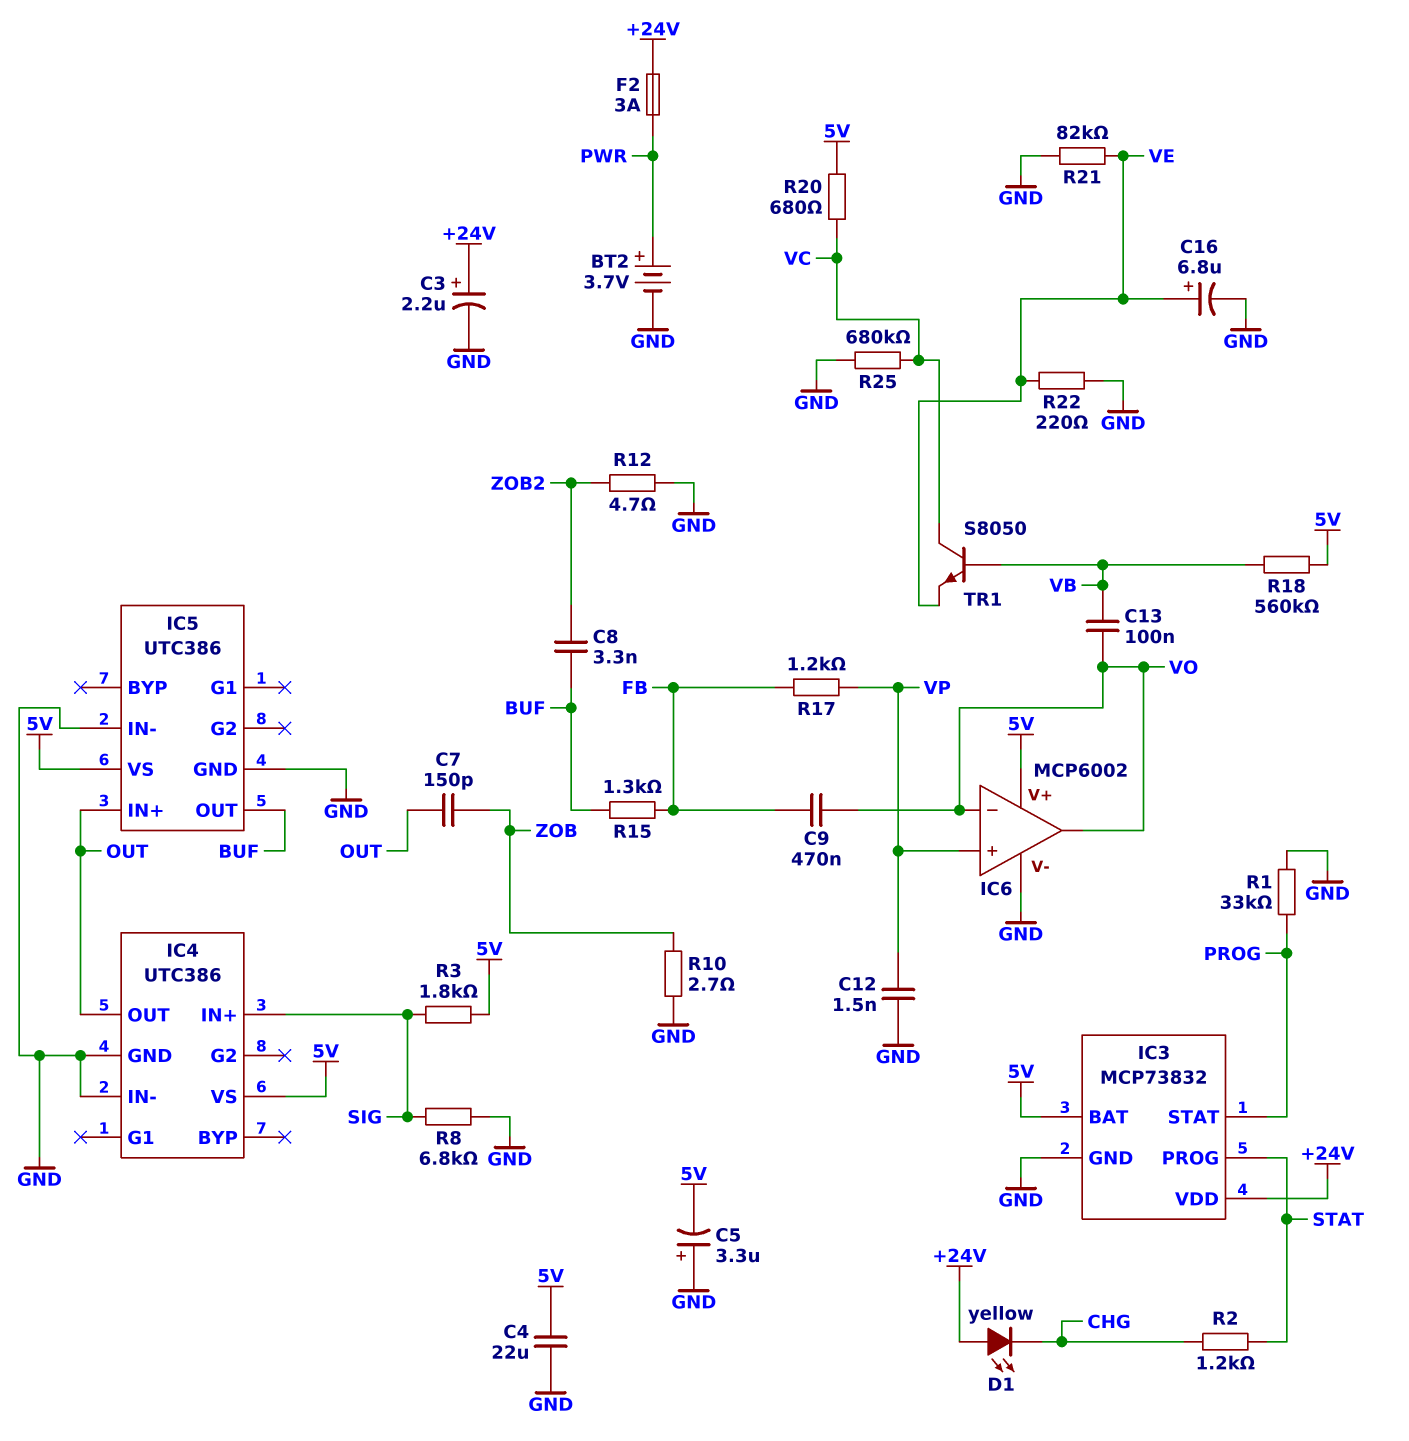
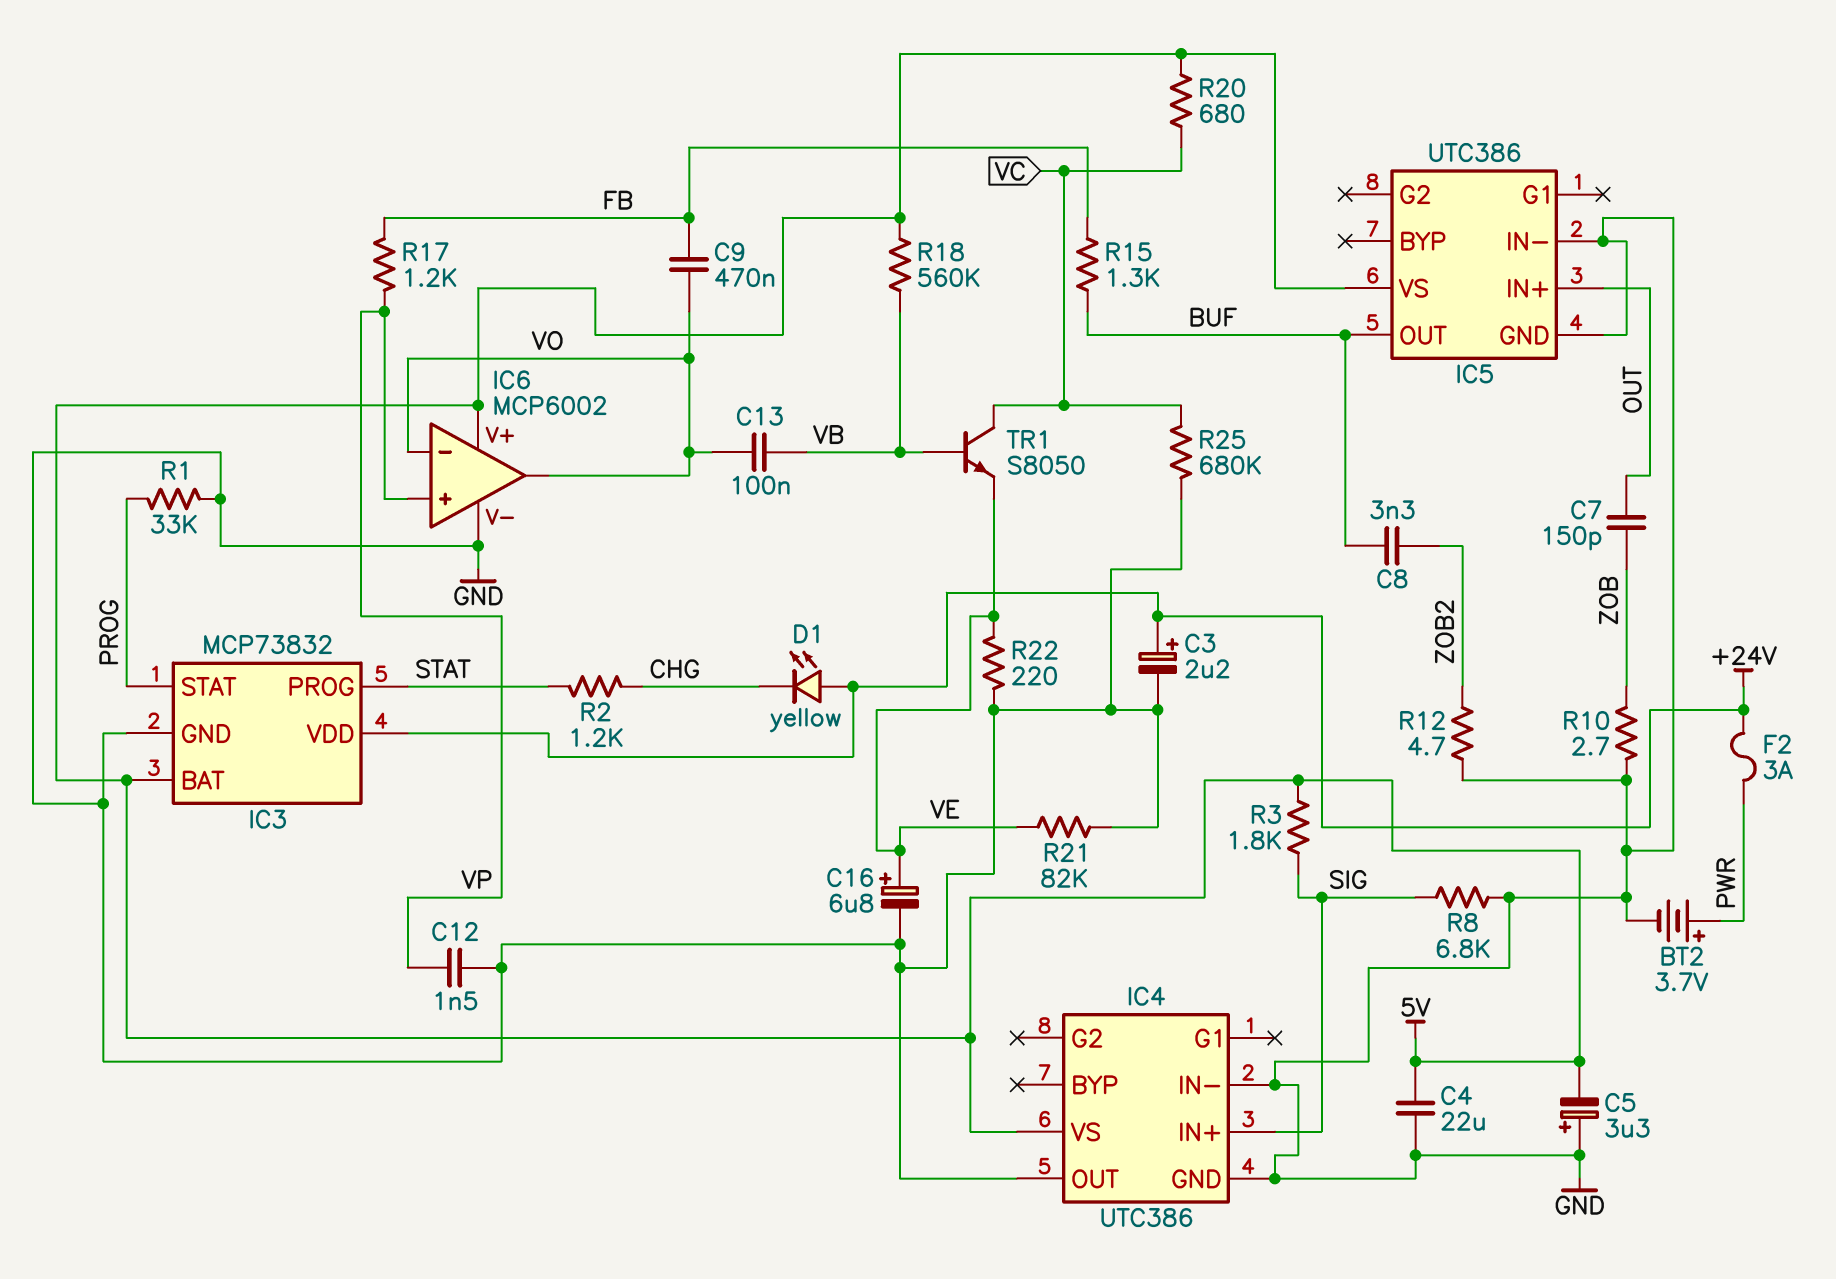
IC4 pin OUT: OUT -> GND

